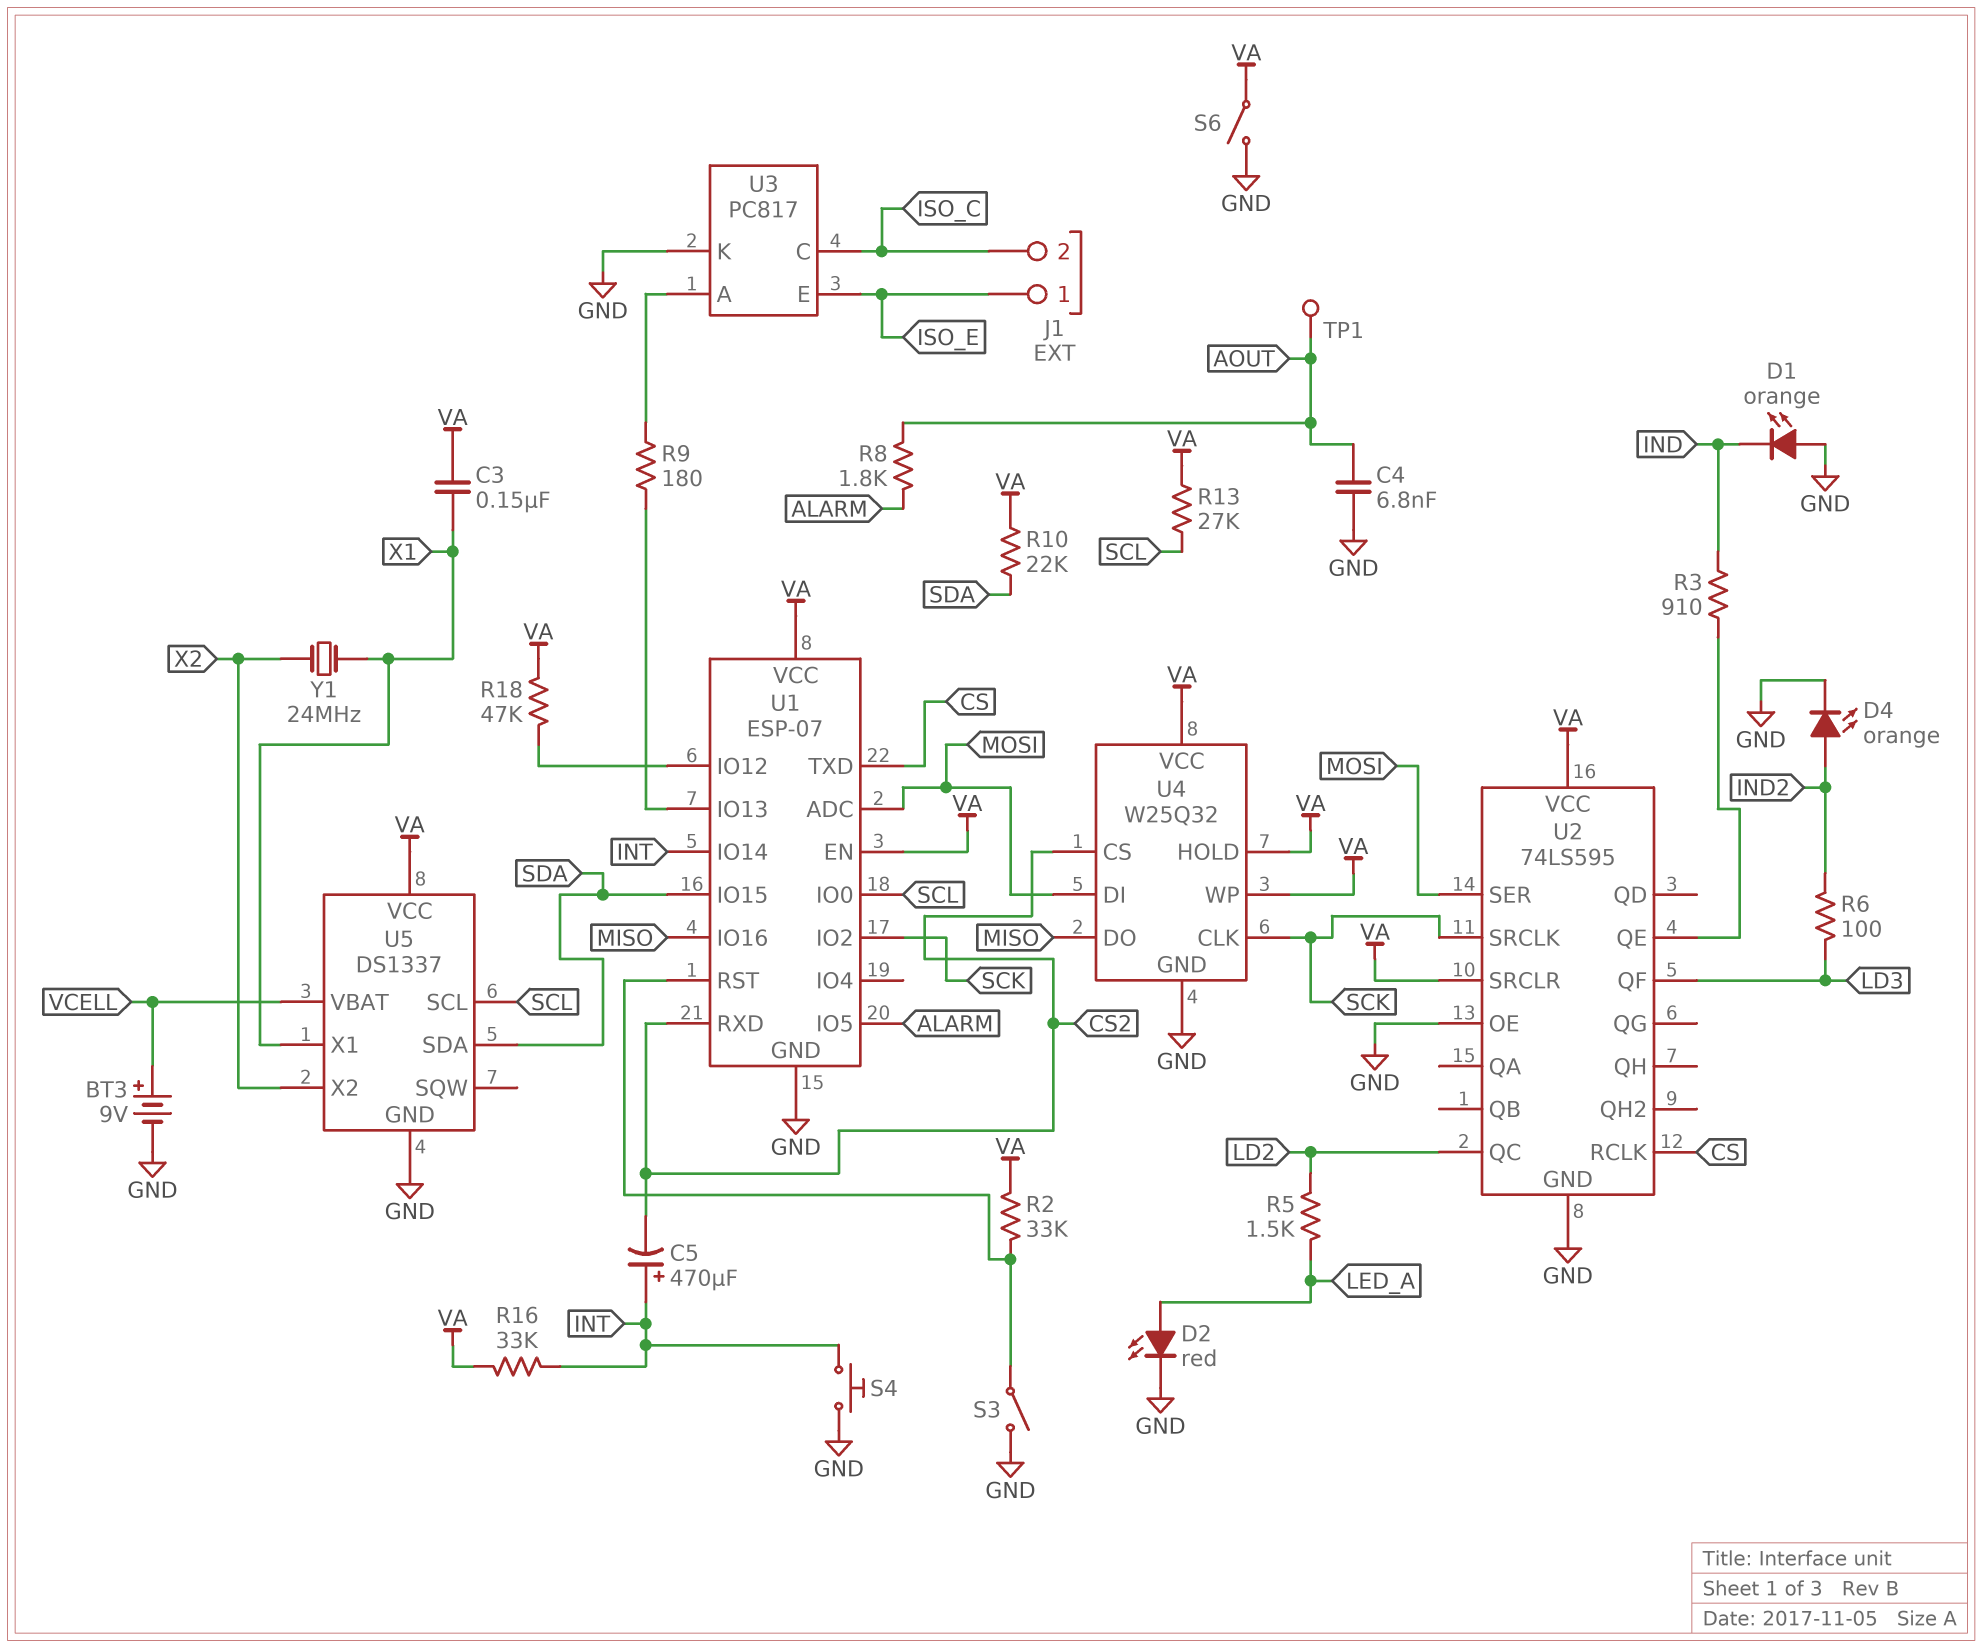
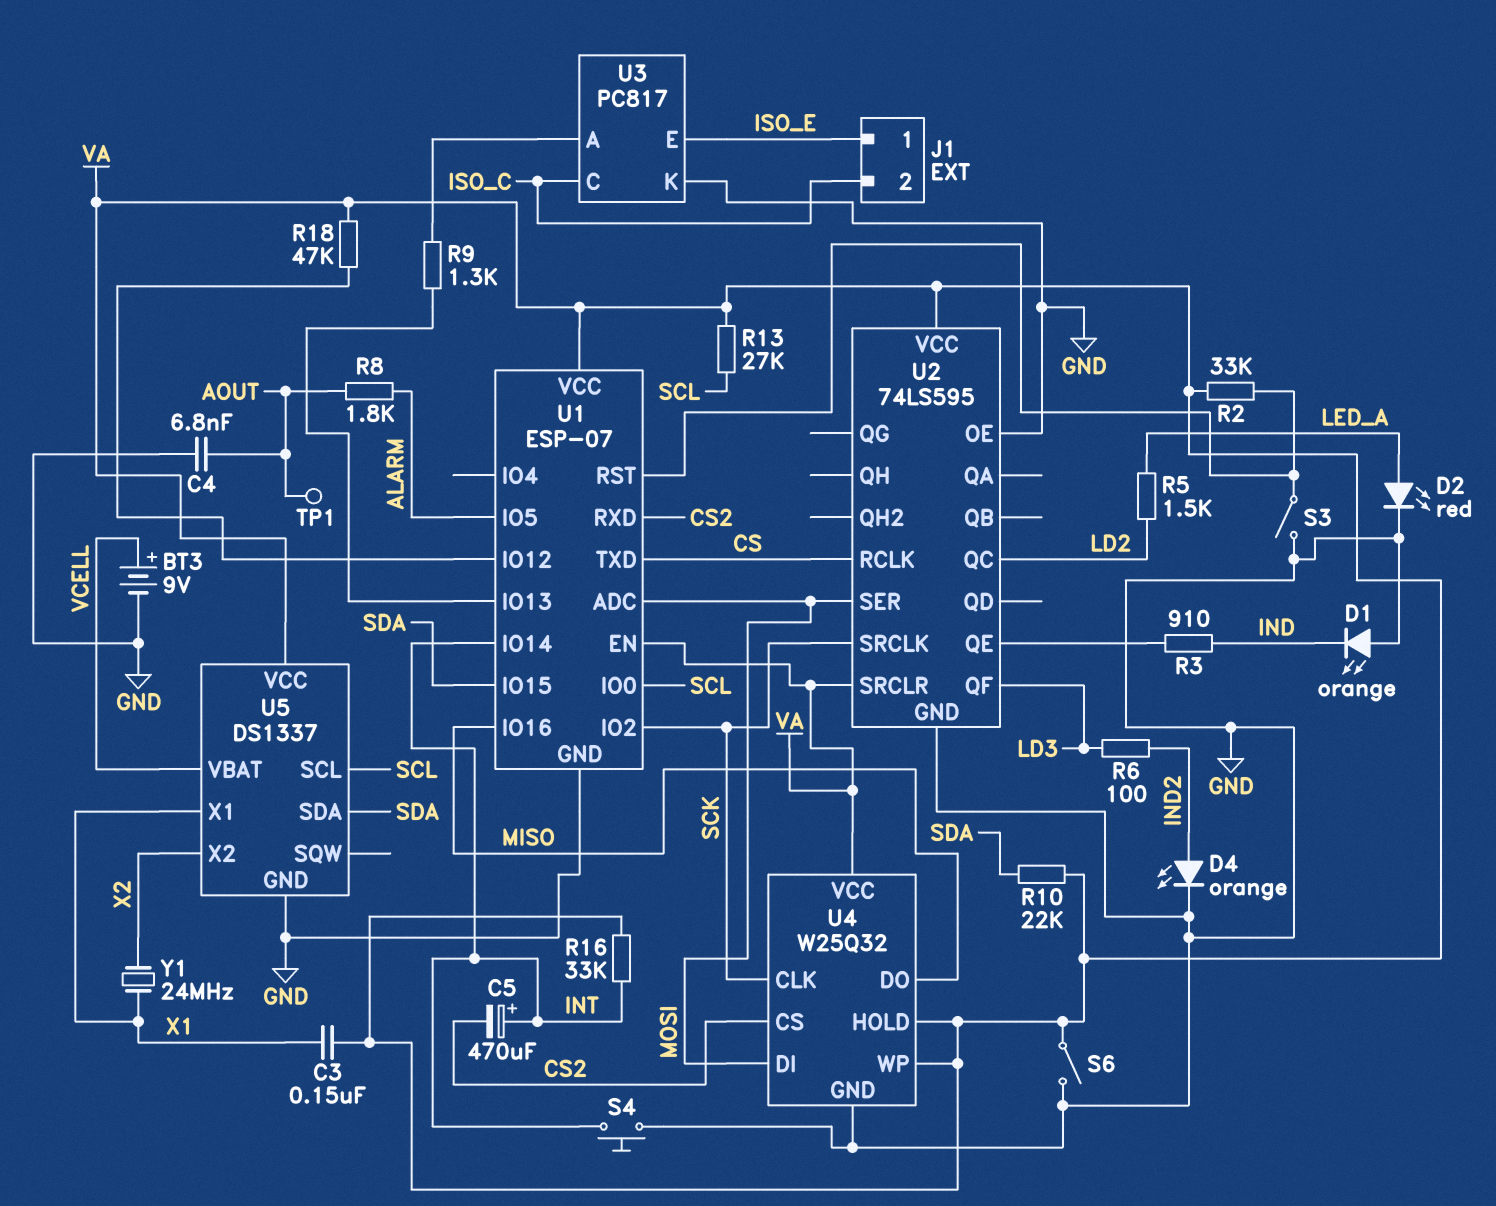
R9: 180 (U1/IO13, U3/A) -> 1.3k (U1/IO13, U3/A)

